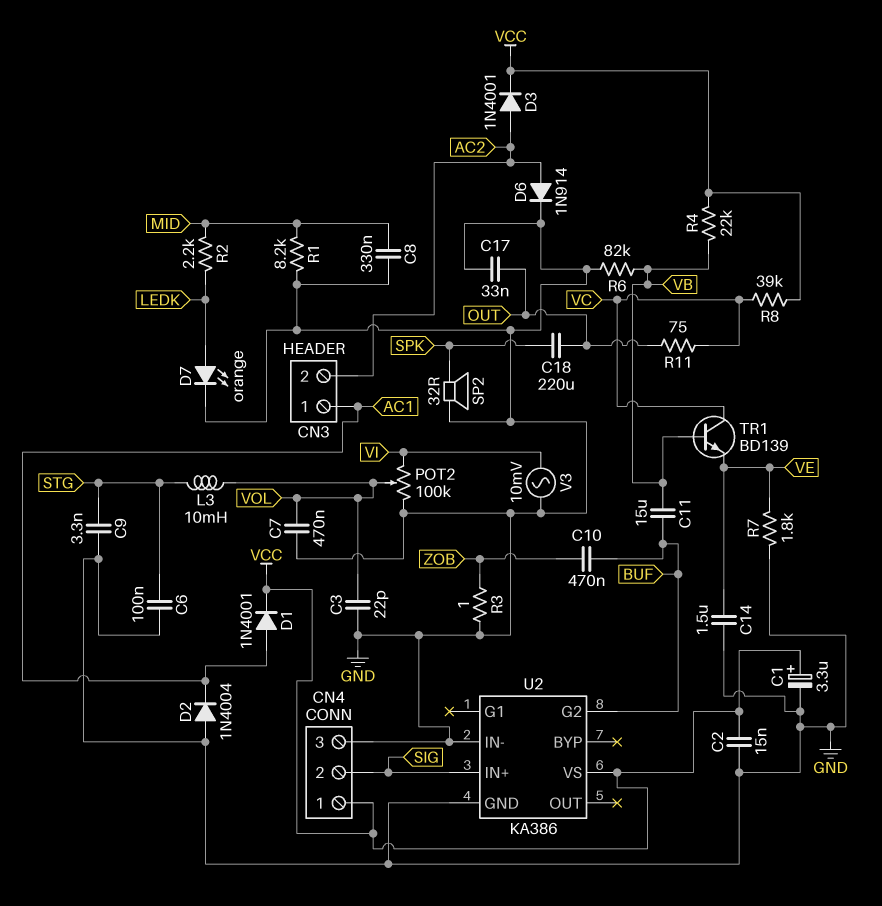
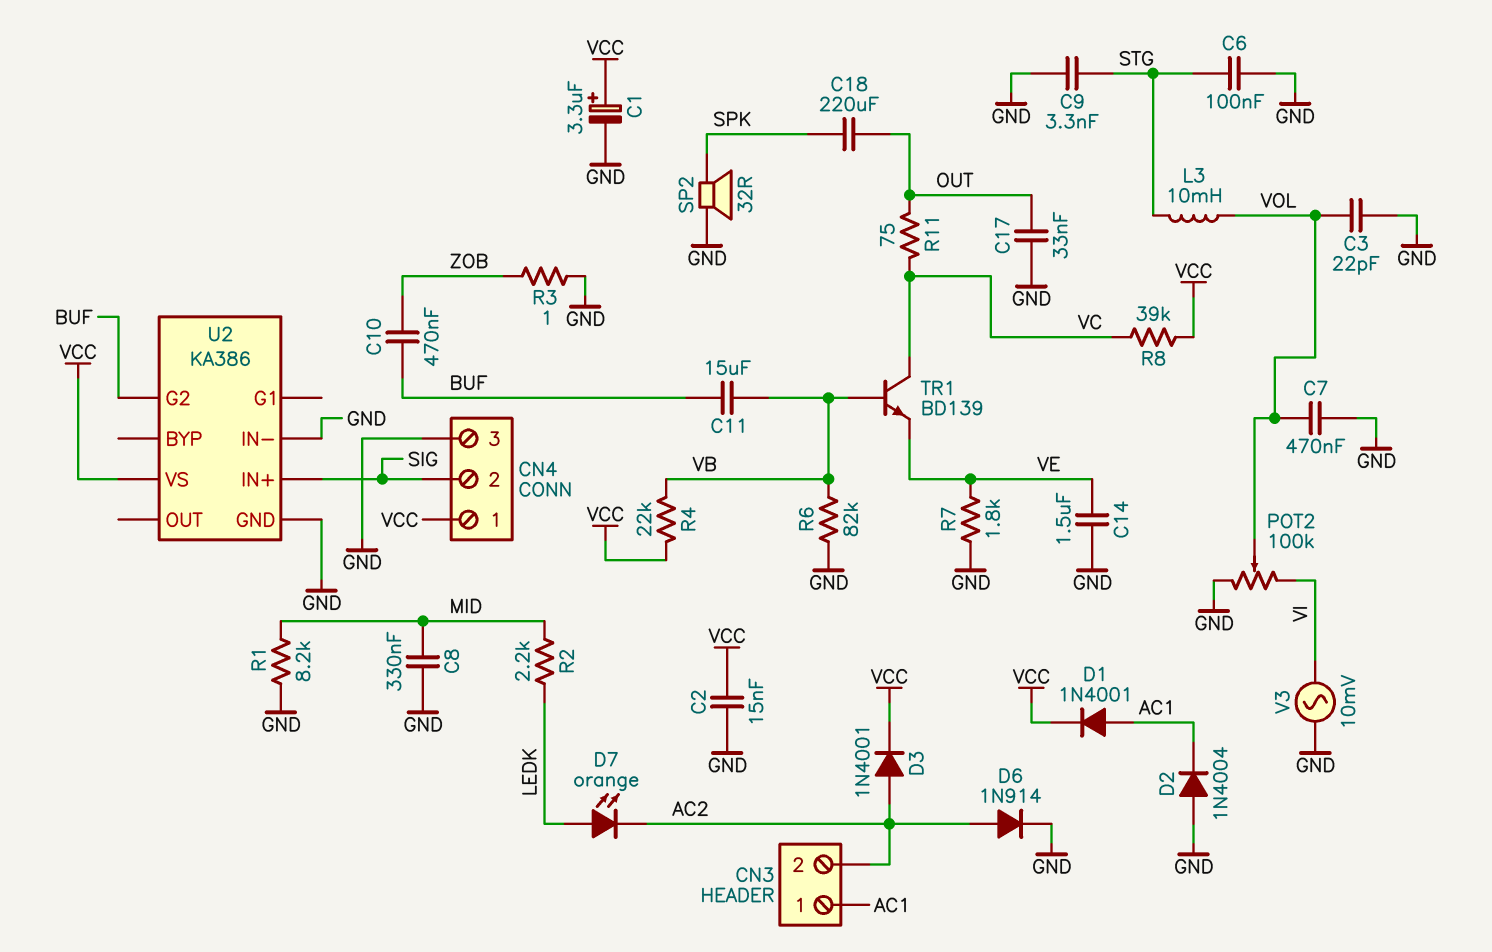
D7: LED orange (A LEDK, K GND) -> LED orange (A LEDK, K AC2)

